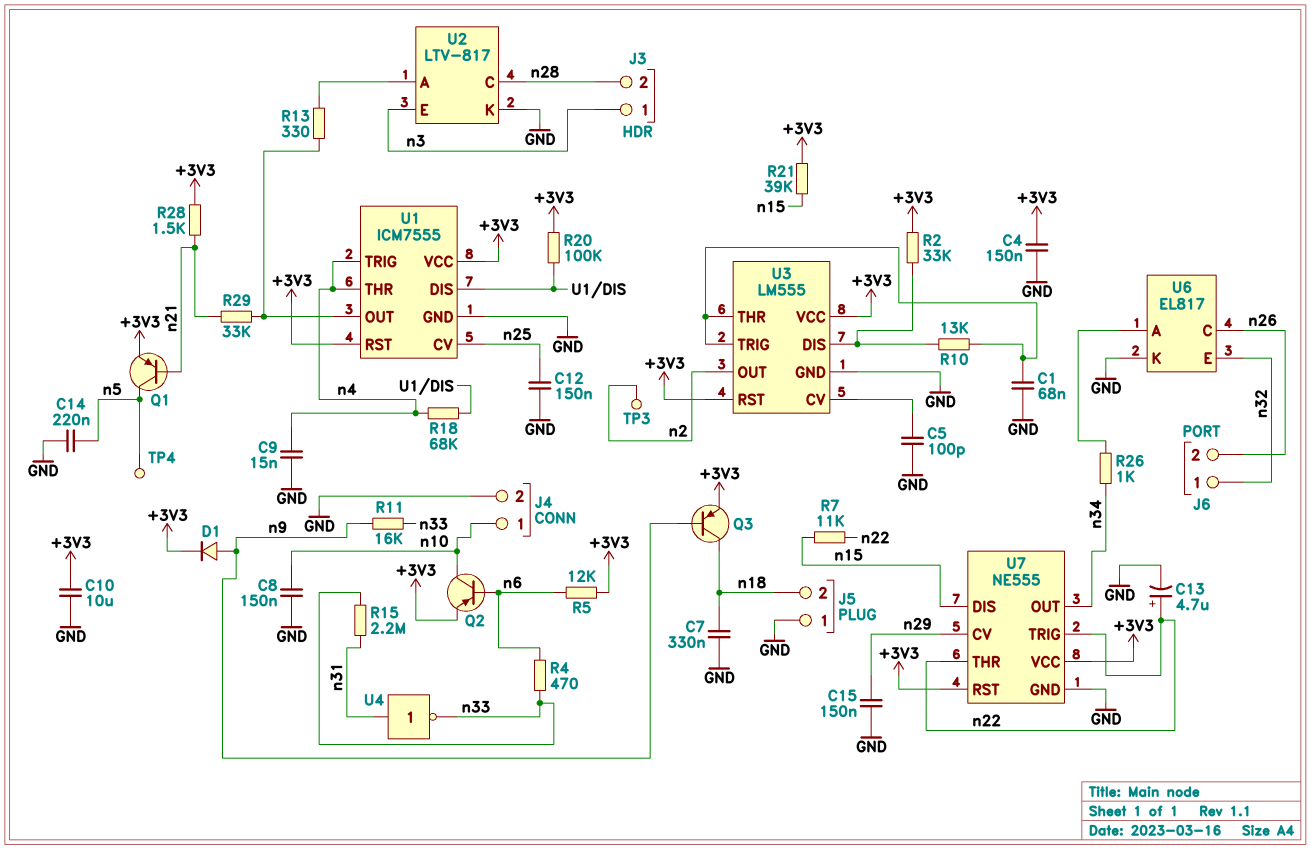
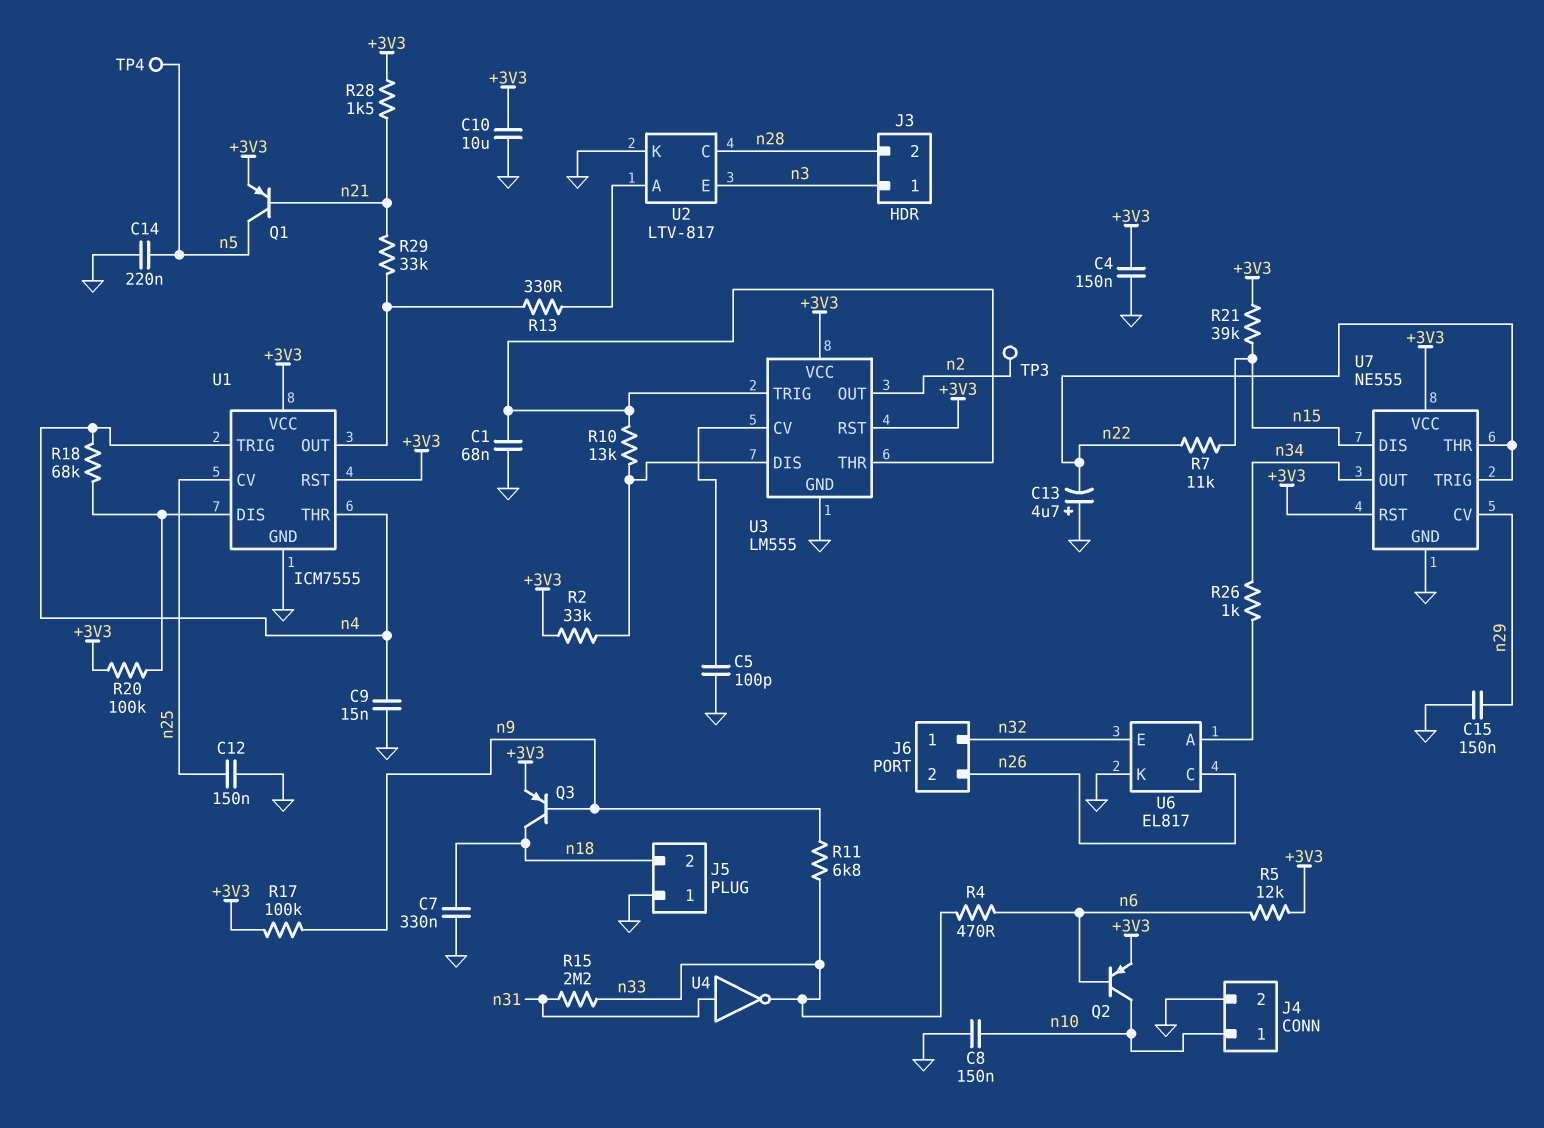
C13: 4.7uF (plus n22, minus GND) -> 4.7uF (plus GND, minus n22)
D1: diode (A n9, K +3V3) -> none
R11: 16k (n9, n33) -> 6.8k (n9, n33)
R17: none -> 100k (+3V3, n9)

